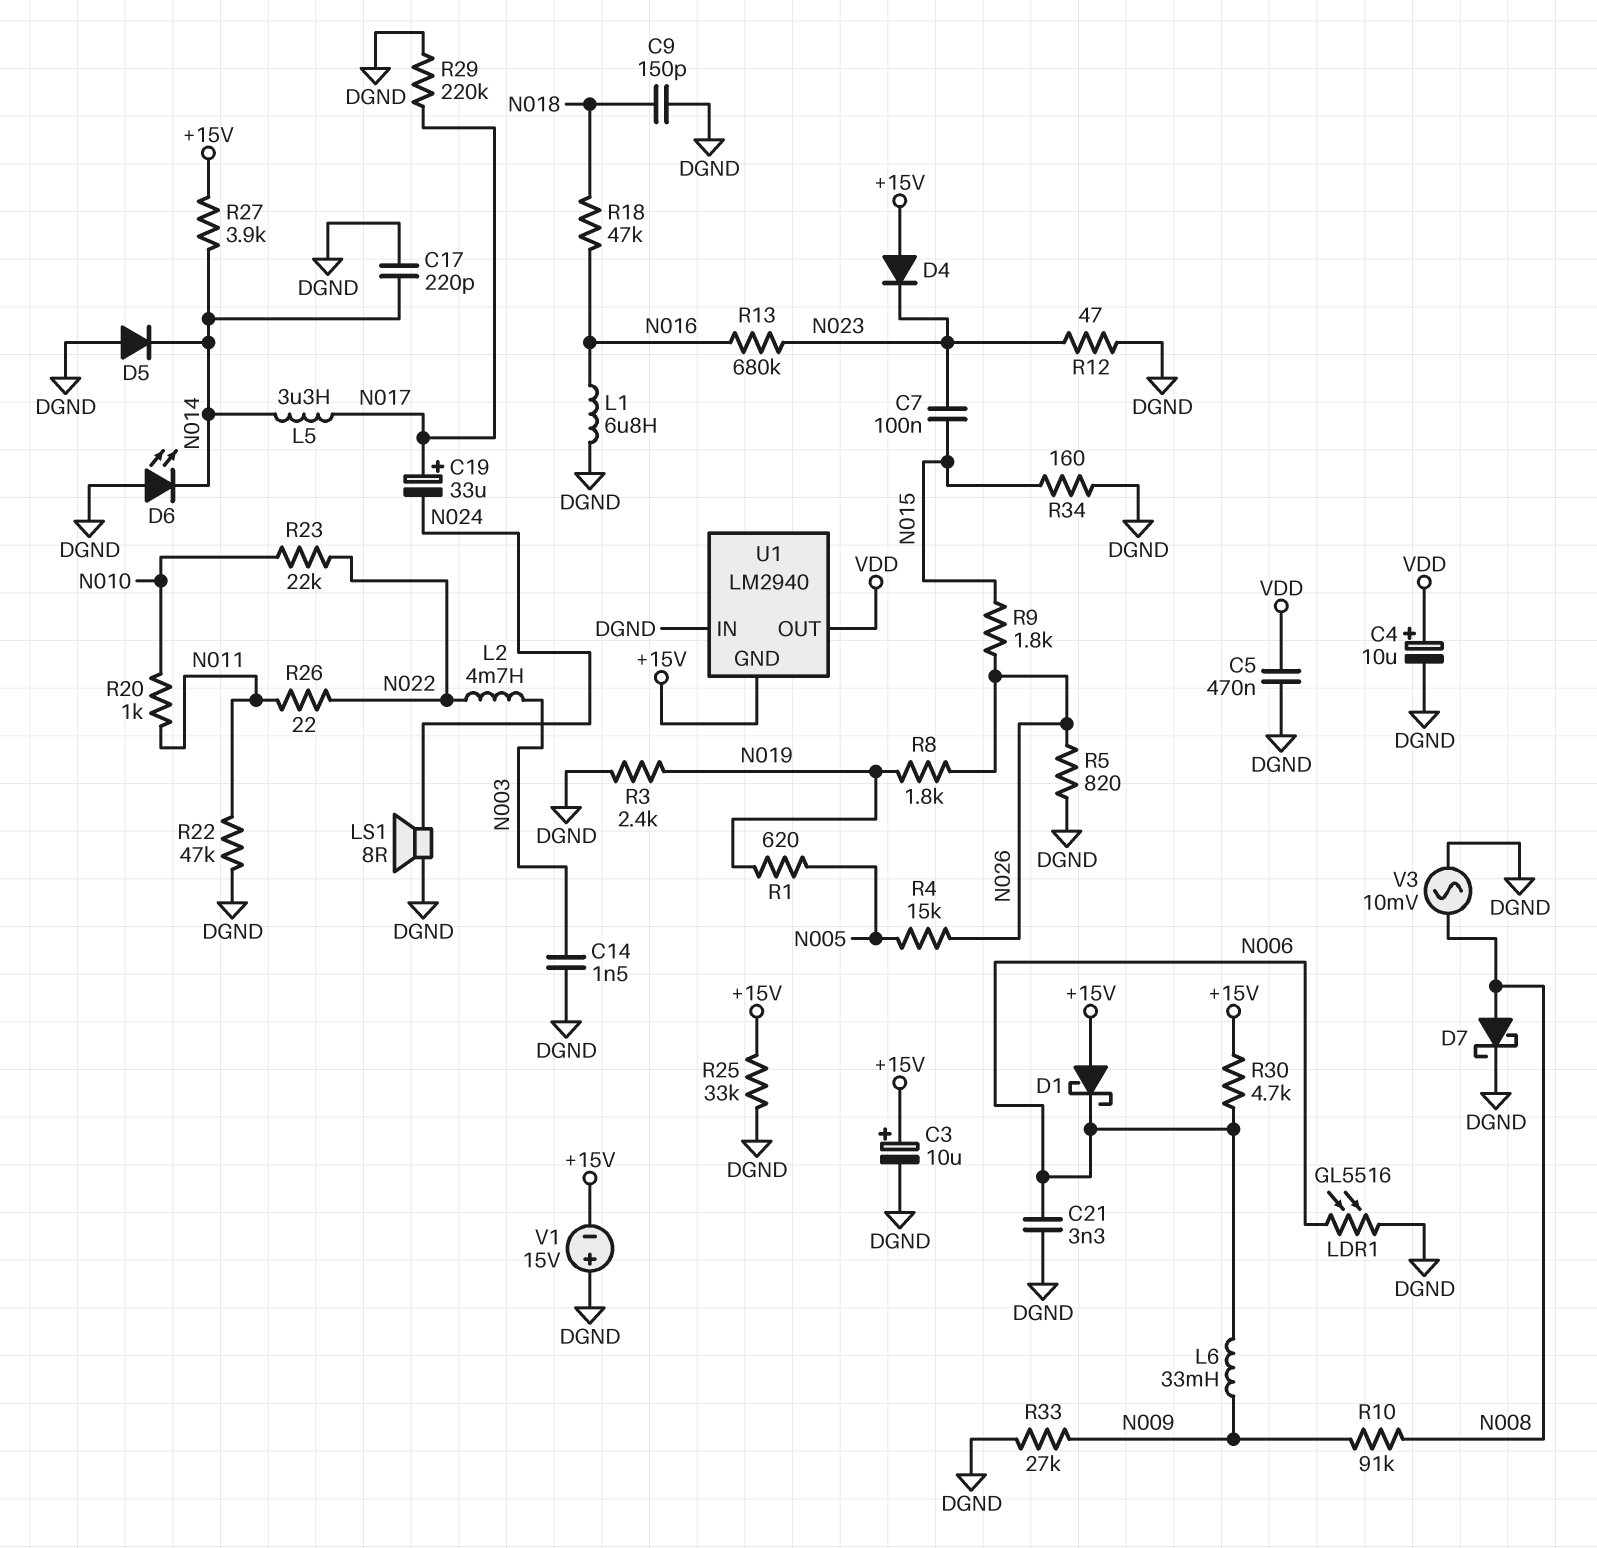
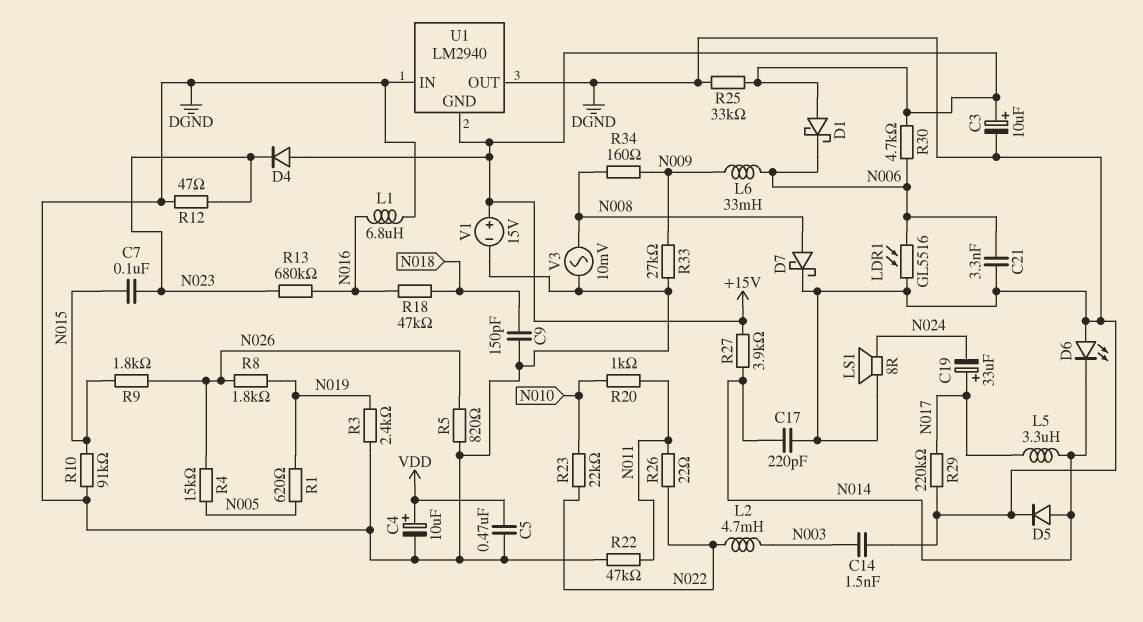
D5: diode (A DGND, K N014) -> diode (A N014, K DGND)
R10: 91k (N008, N009) -> 91k (DGND, N015)
R34: 160 (DGND, N015) -> 160 (N008, N009)
U1 pin OUT: VDD -> DGND
V1: 15V (plus DGND, minus +15V) -> 15V (plus +15V, minus DGND)

